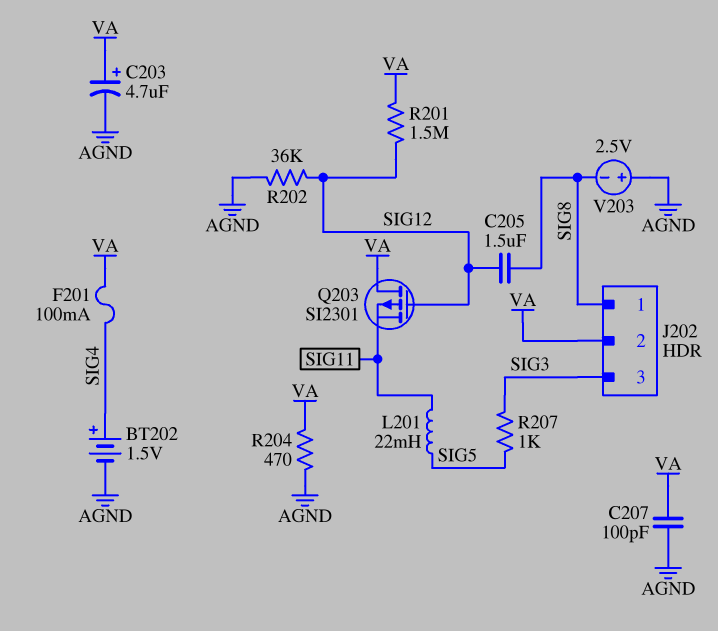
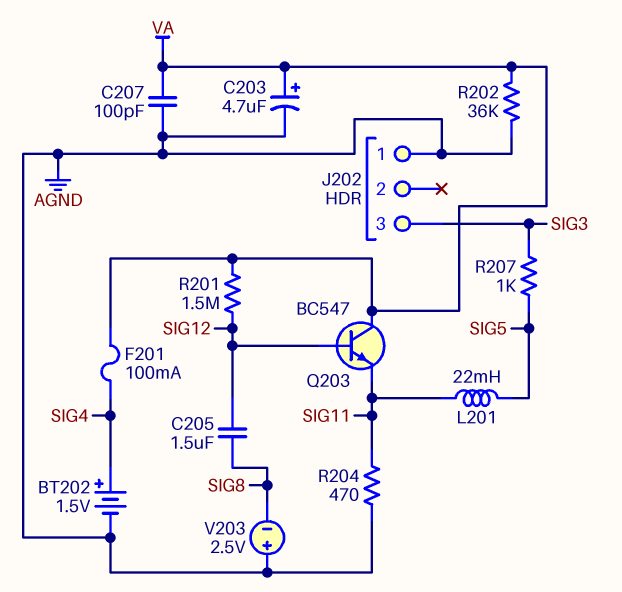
J202 pin 1: SIG8 -> AGND
J202 pin 2: VA -> none
Q203: PMOS SI2301 (G SIG12, D VA, S SIG11) -> NPN BC547 (B SIG12, C VA, E SIG11)
R202: 36k (AGND, SIG12) -> 36k (AGND, VA)
R204: 470 (AGND, VA) -> 470 (AGND, SIG11)

